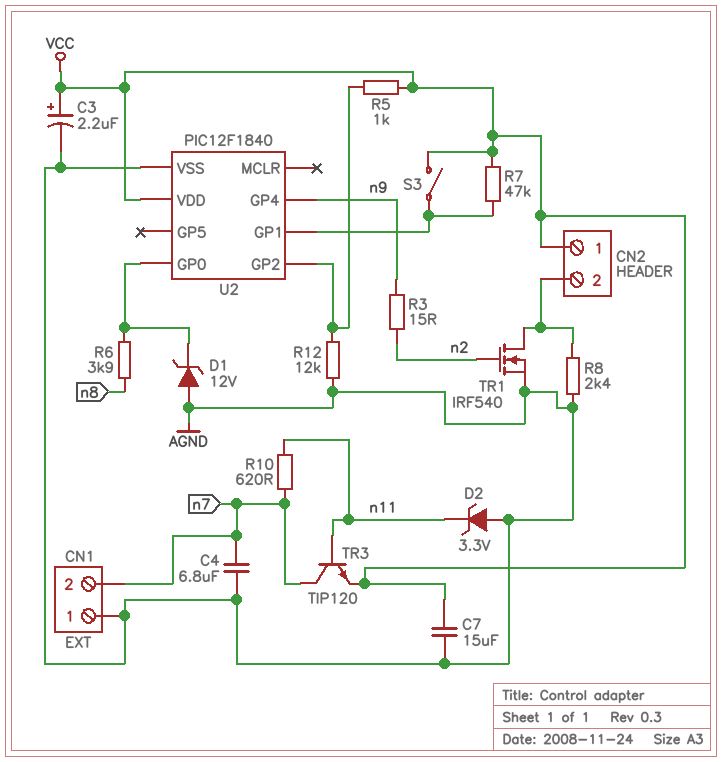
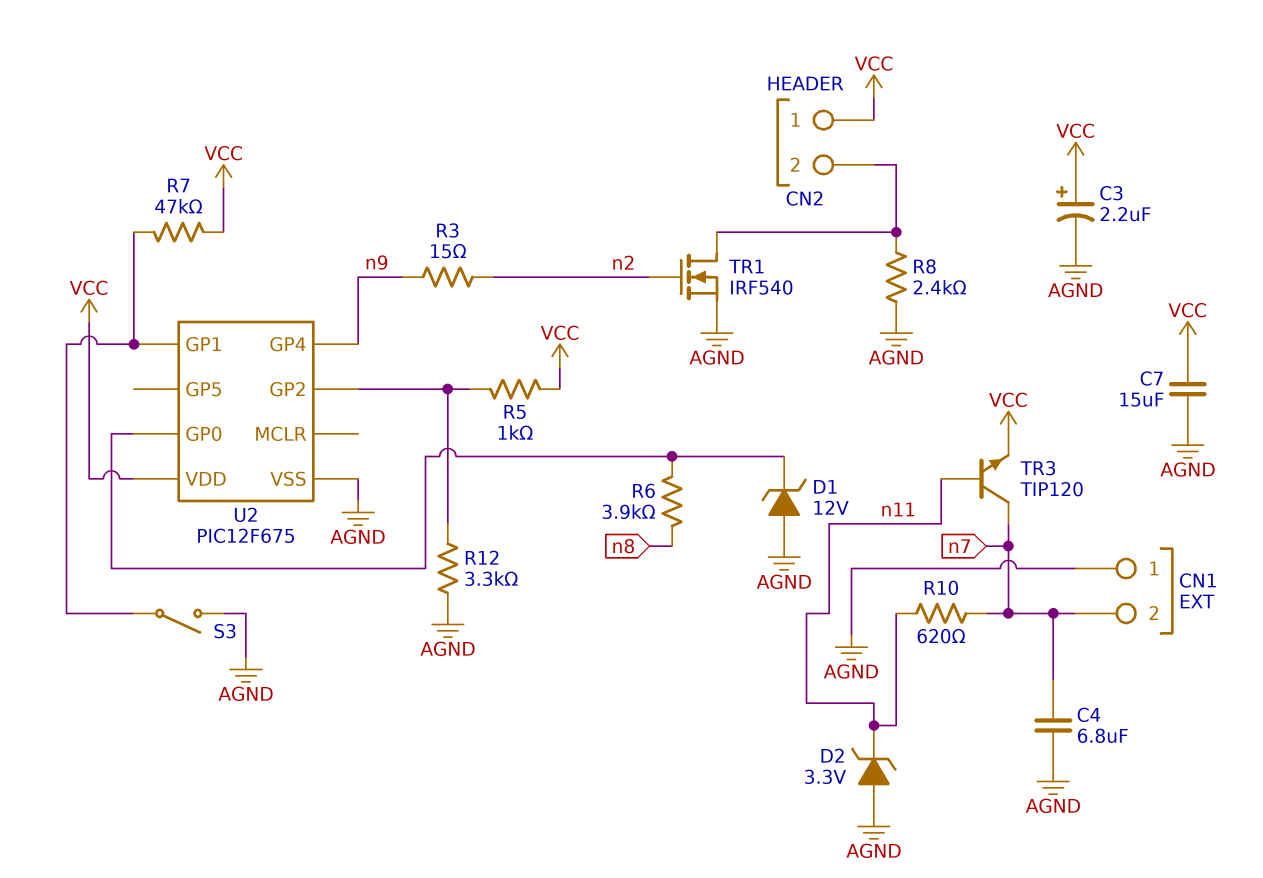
R12: 12k (AGND, U2/GP2) -> 3.3k (AGND, U2/GP2)
S3: switch (U2/GP1, VCC) -> switch (AGND, U2/GP1)
U2: PIC12F1840 -> PIC12F675

